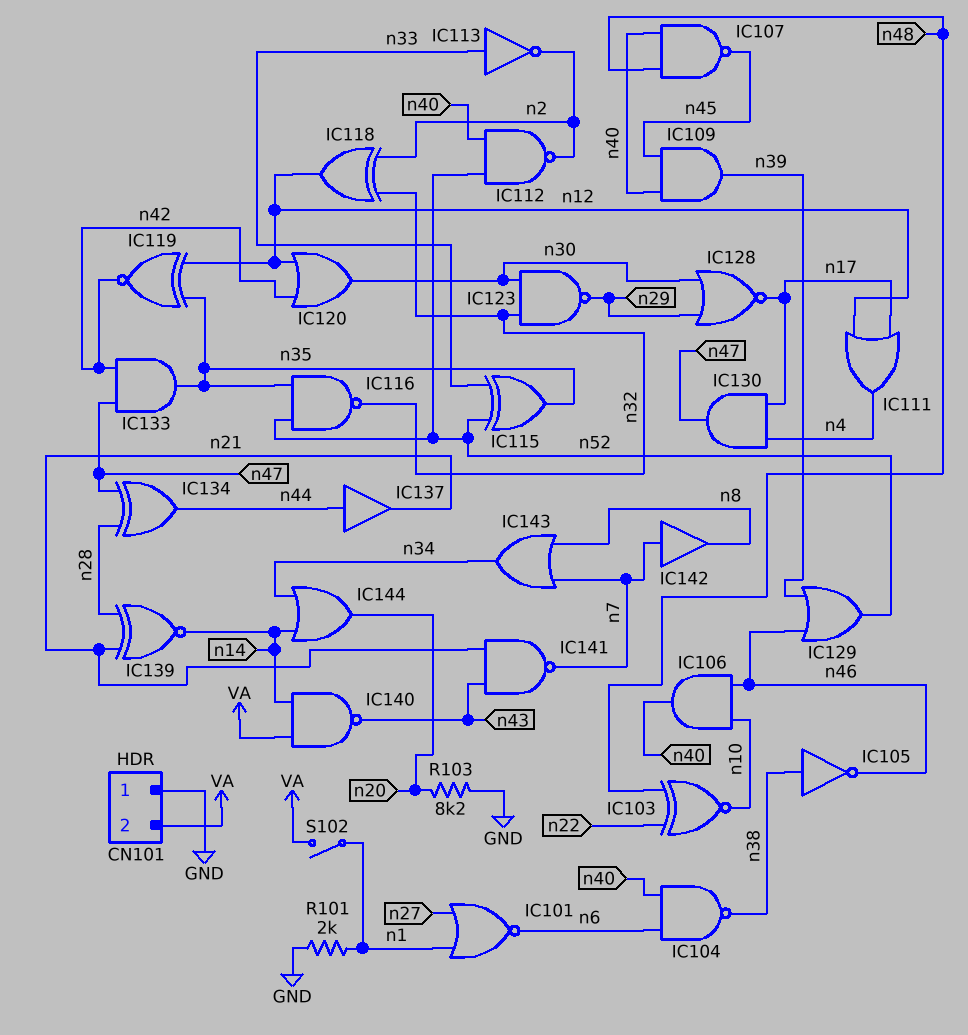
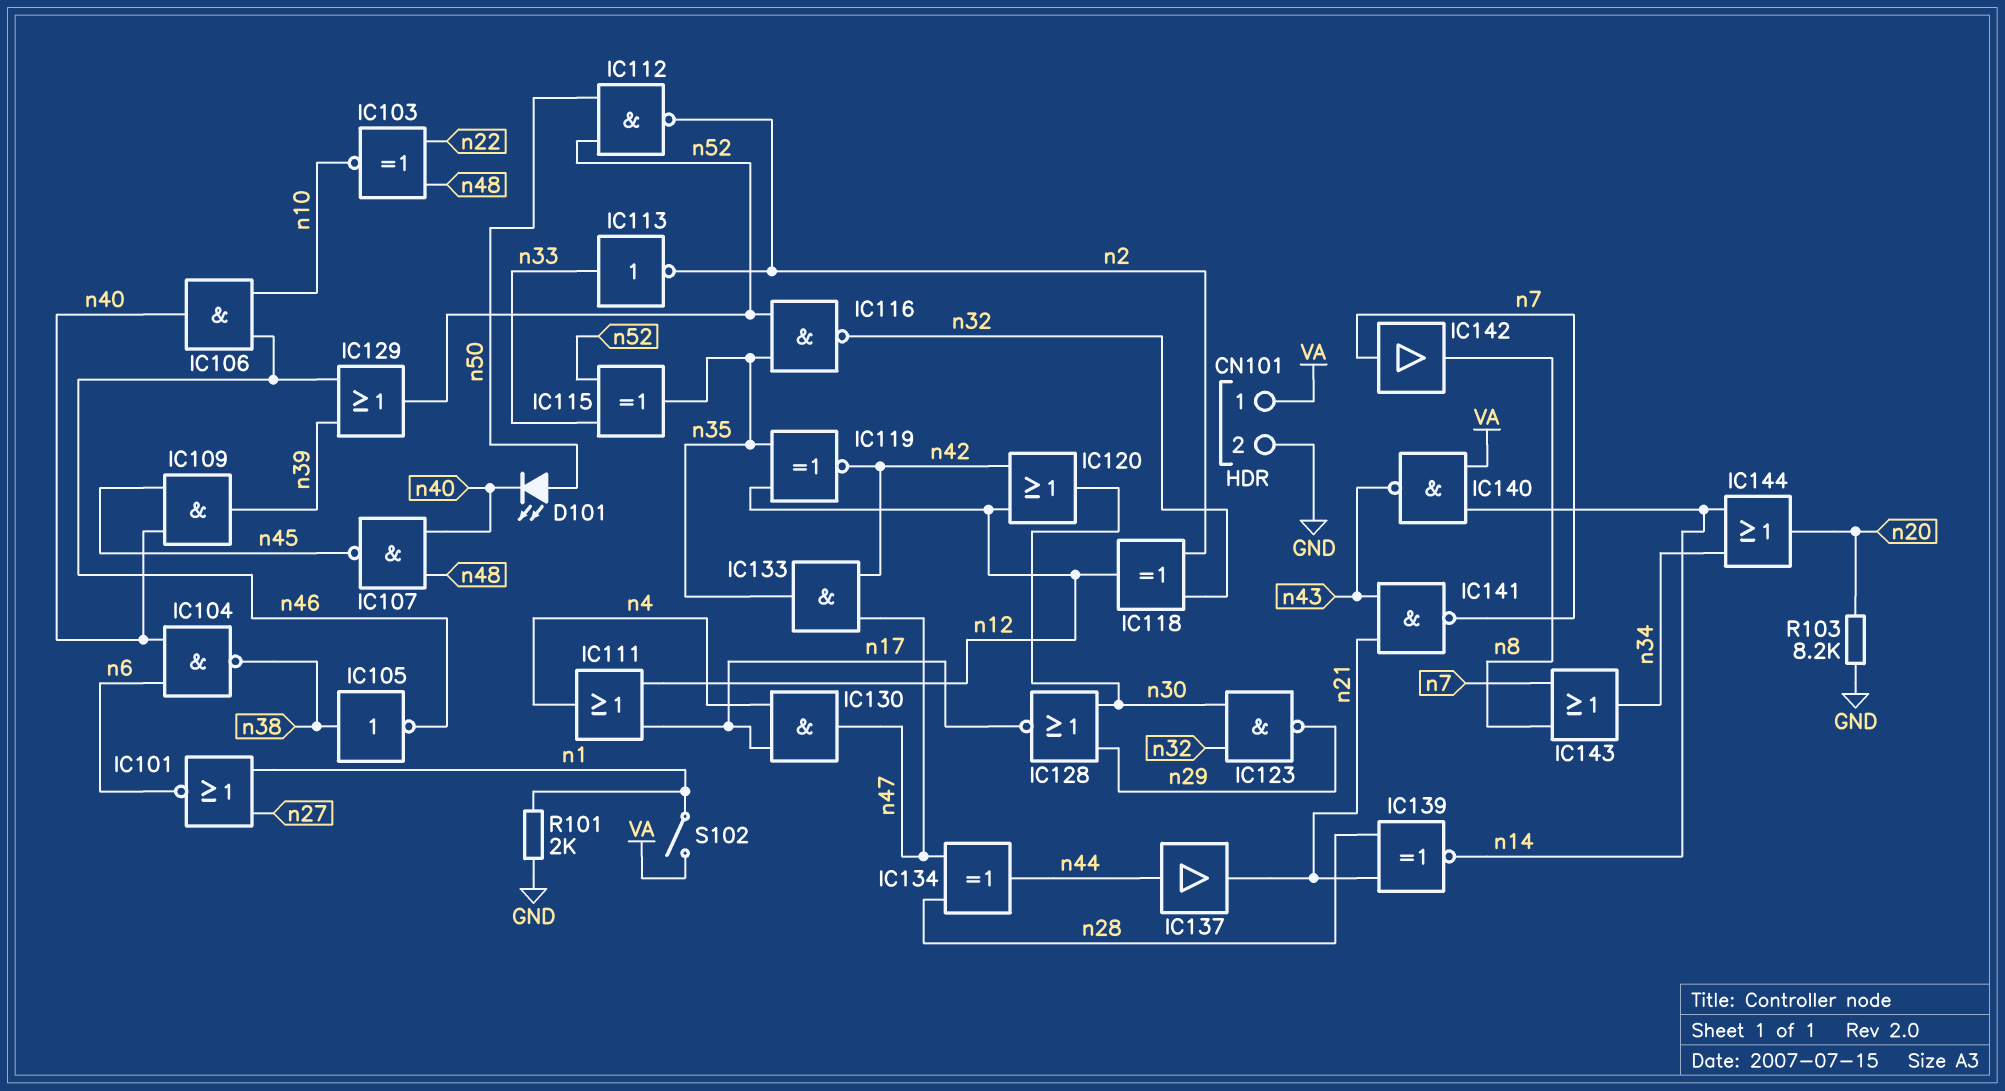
CN101 pin 1: GND -> VA
CN101 pin 2: VA -> GND
D101: none -> LED (A n50, K n40)
IC112: NAND (in n40, in n52, out n2) -> NAND (in n50, in n52, out n2)

